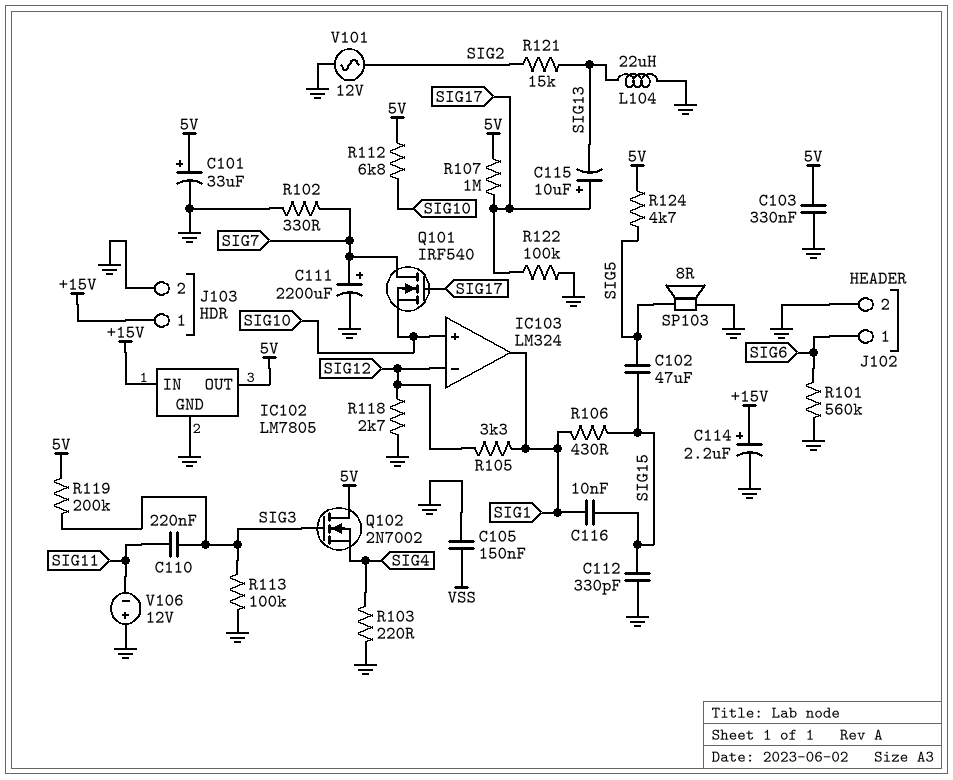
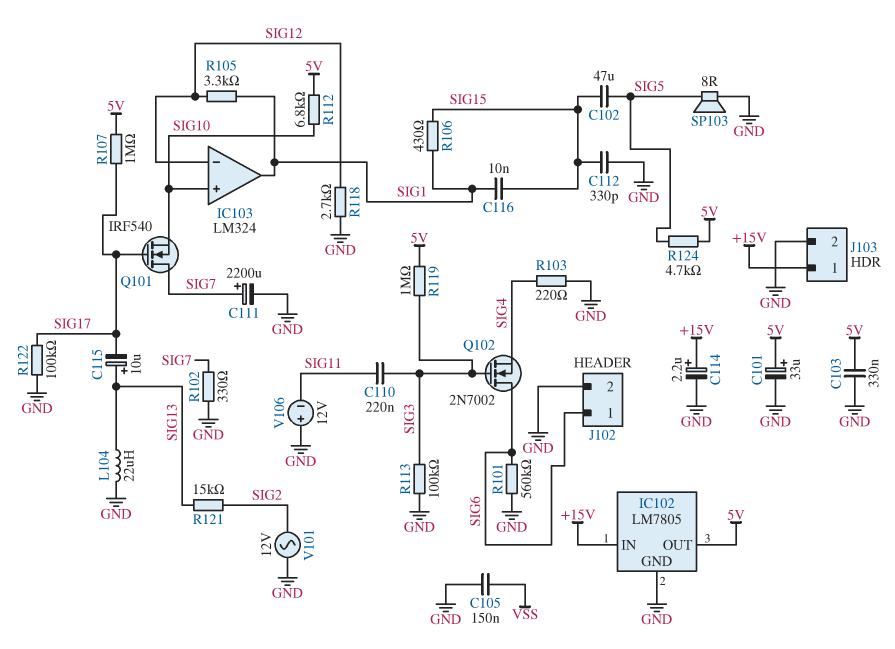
C115: 10uF (plus SIG17, minus SIG13) -> 10uF (plus SIG13, minus SIG17)
Q102: NMOS 2N7002 (G SIG3, D 5V, S SIG4) -> NMOS 2N7002 (G SIG3, D SIG6, S SIG4)
R119: 200k (5V, SIG3) -> 1M (5V, SIG3)

